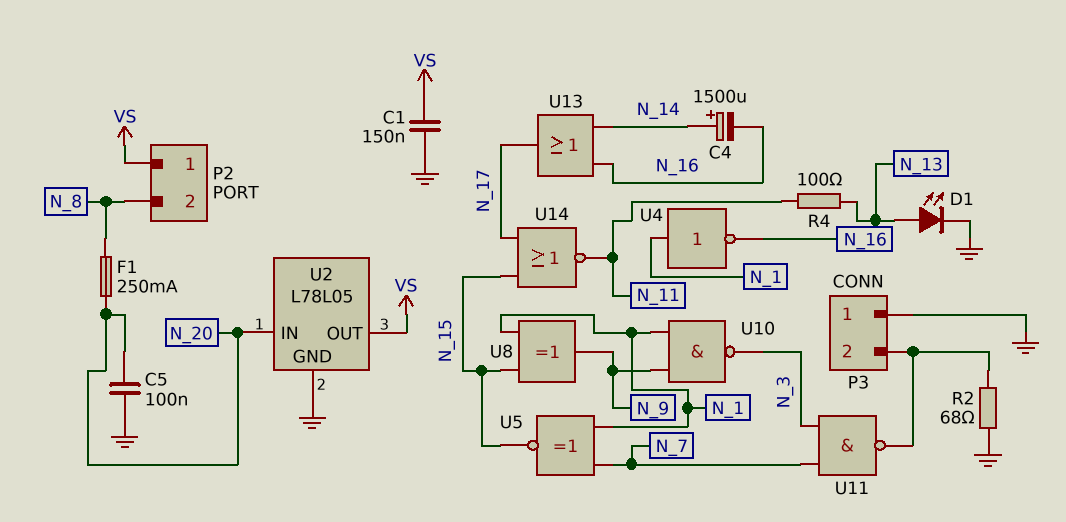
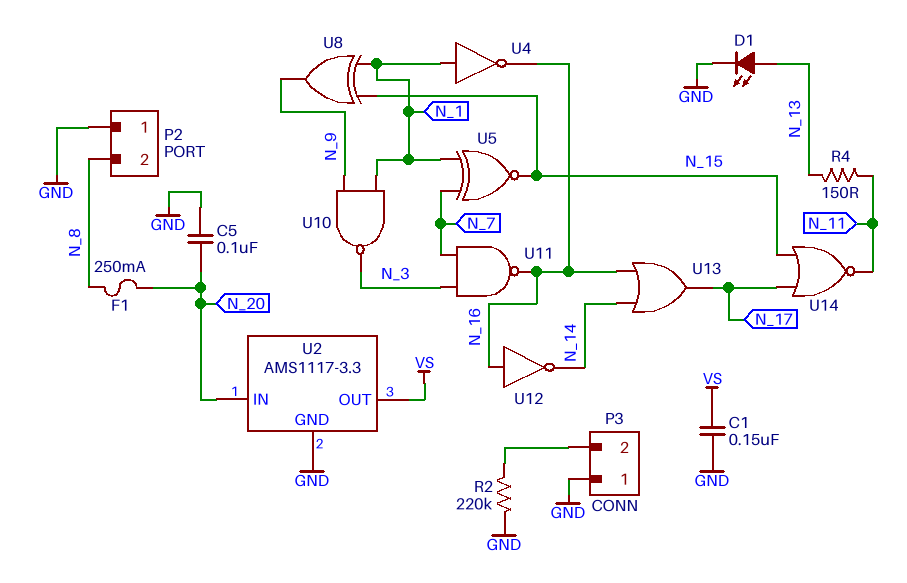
C4: 1500uF (plus N_14, minus N_16) -> none
P2 pin 1: VS -> GND
R2: 68 (GND, P3/2) -> 220k (GND, P3/2)
R4: 100 (N_11, N_13) -> 150 (N_11, N_13)
U2: L78L05 -> AMS1117-3.3
U11: NAND (in N_3, in N_7, out P3/2) -> NAND (in N_3, in N_7, out N_16)
U12: none -> NOT (in N_16, out N_14)

